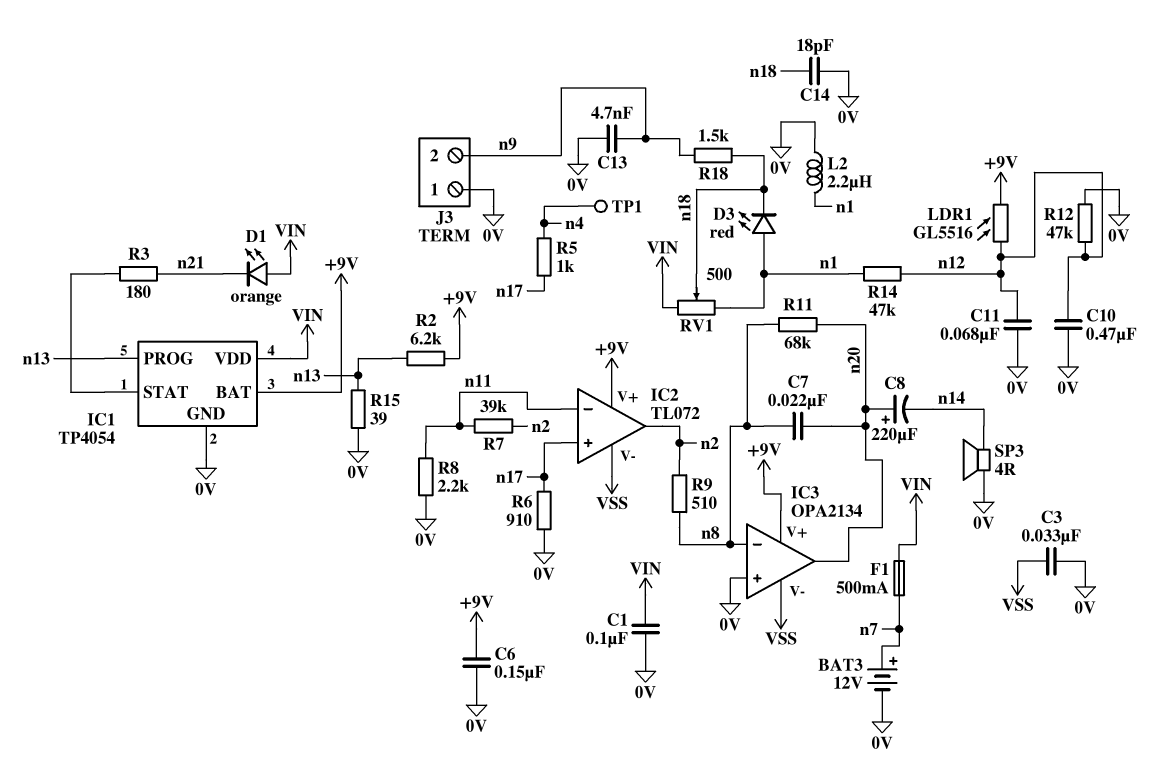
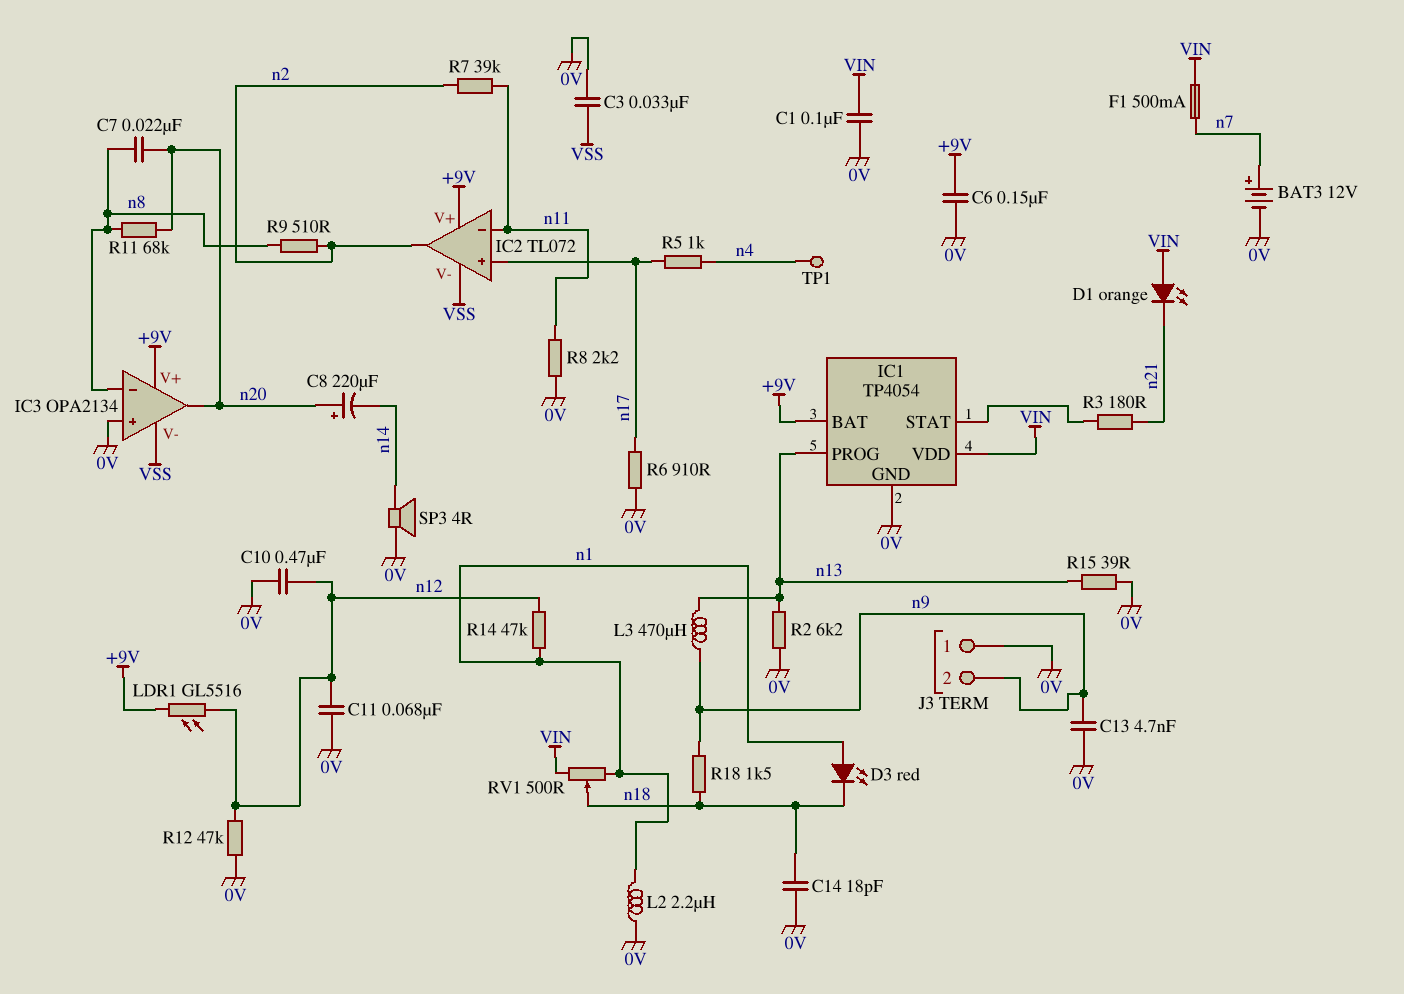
L3: none -> 470uH (n9, n13)
R2: 6.2k (+9V, n13) -> 6.2k (0V, n13)

